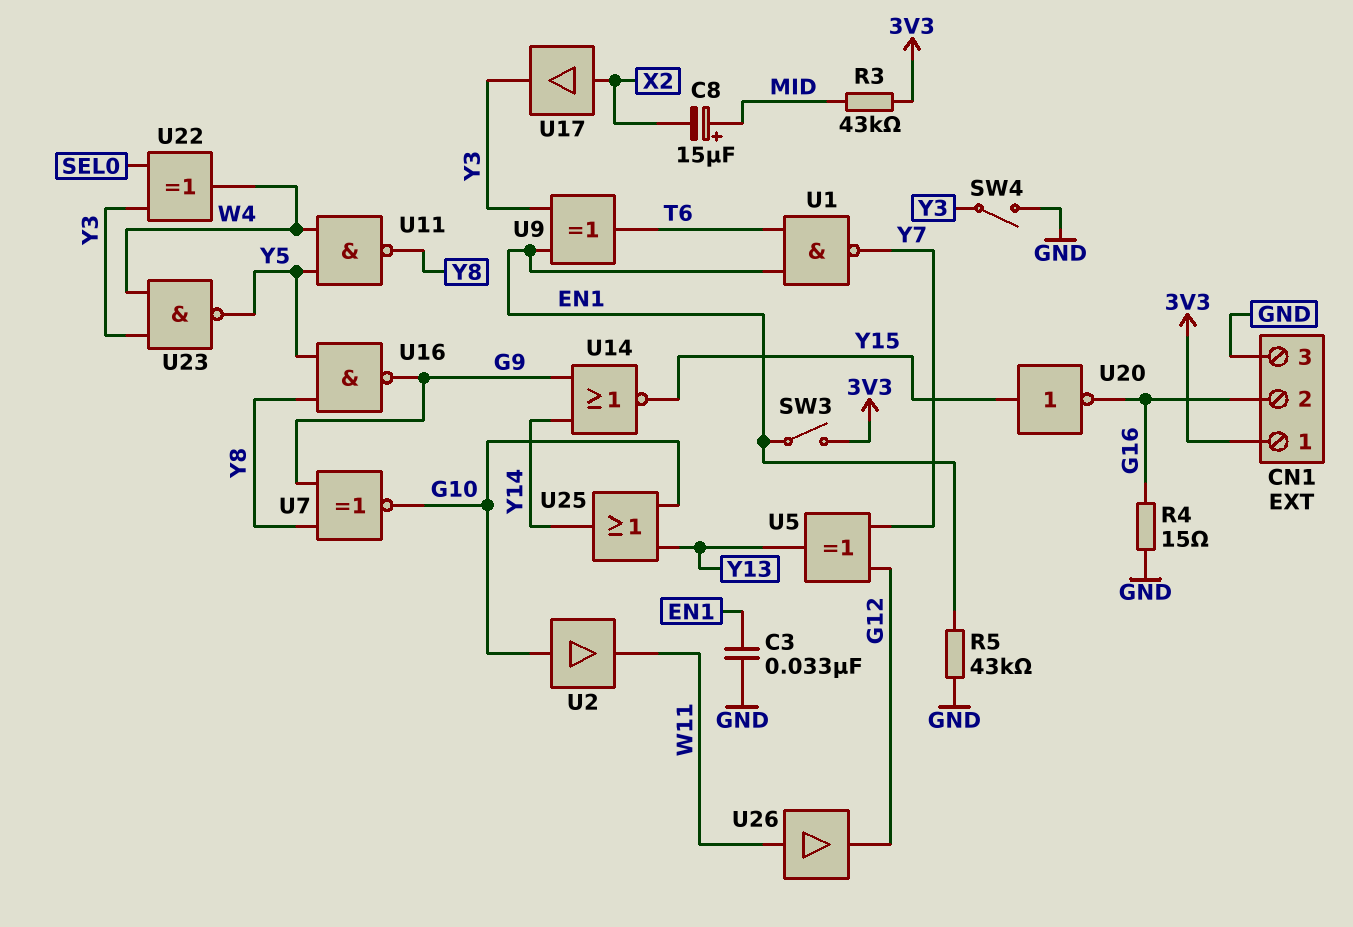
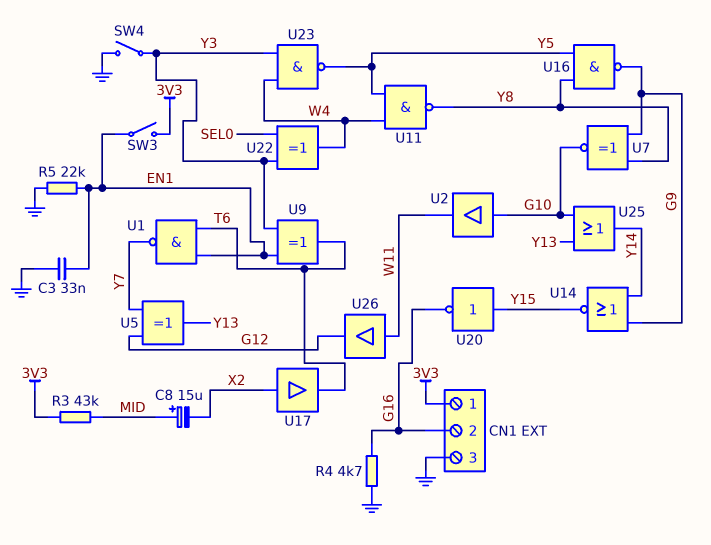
R4: 15 (G16, GND) -> 4.7k (G16, GND)
R5: 43k (EN1, GND) -> 22k (EN1, GND)
U17: buffer (in X2, out Y3) -> buffer (in X2, out T6)

